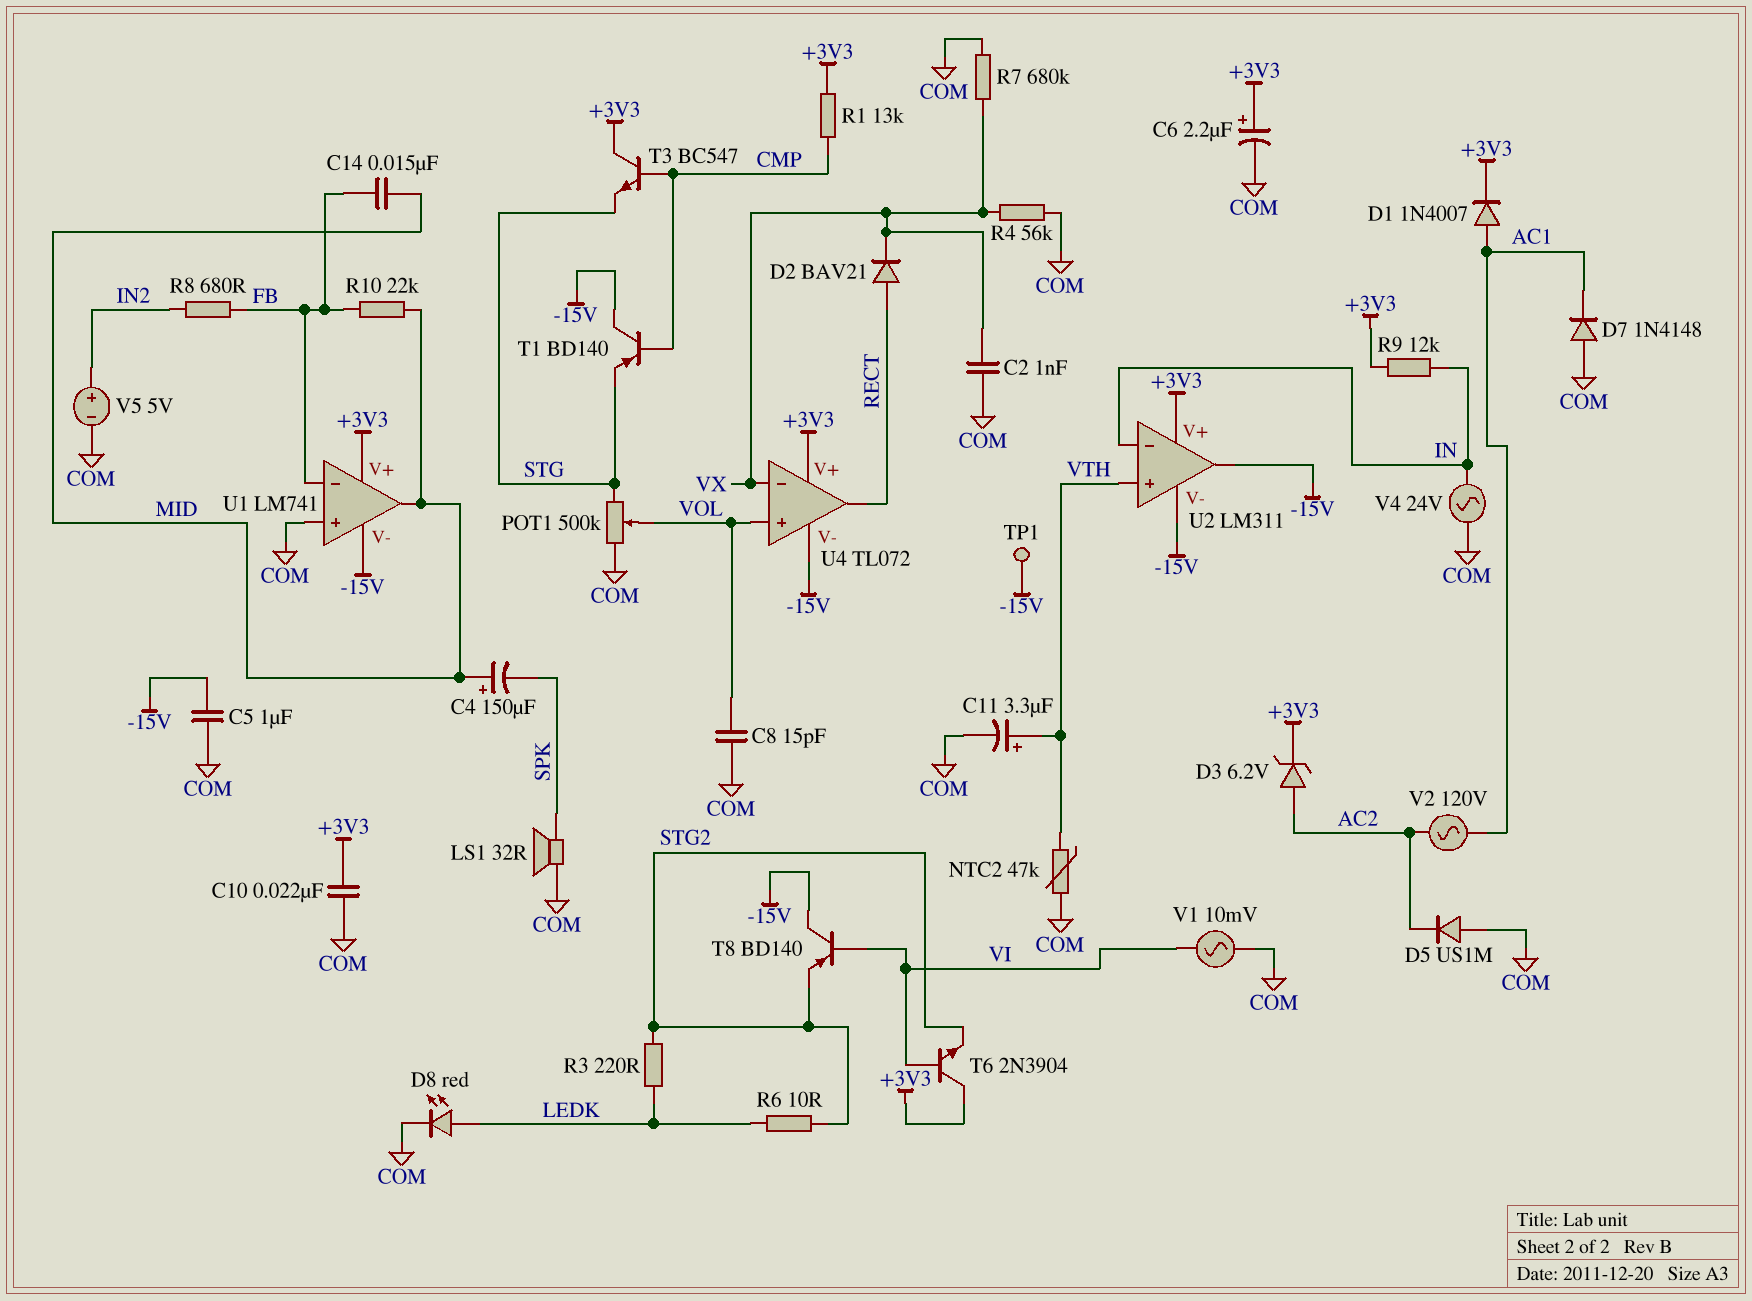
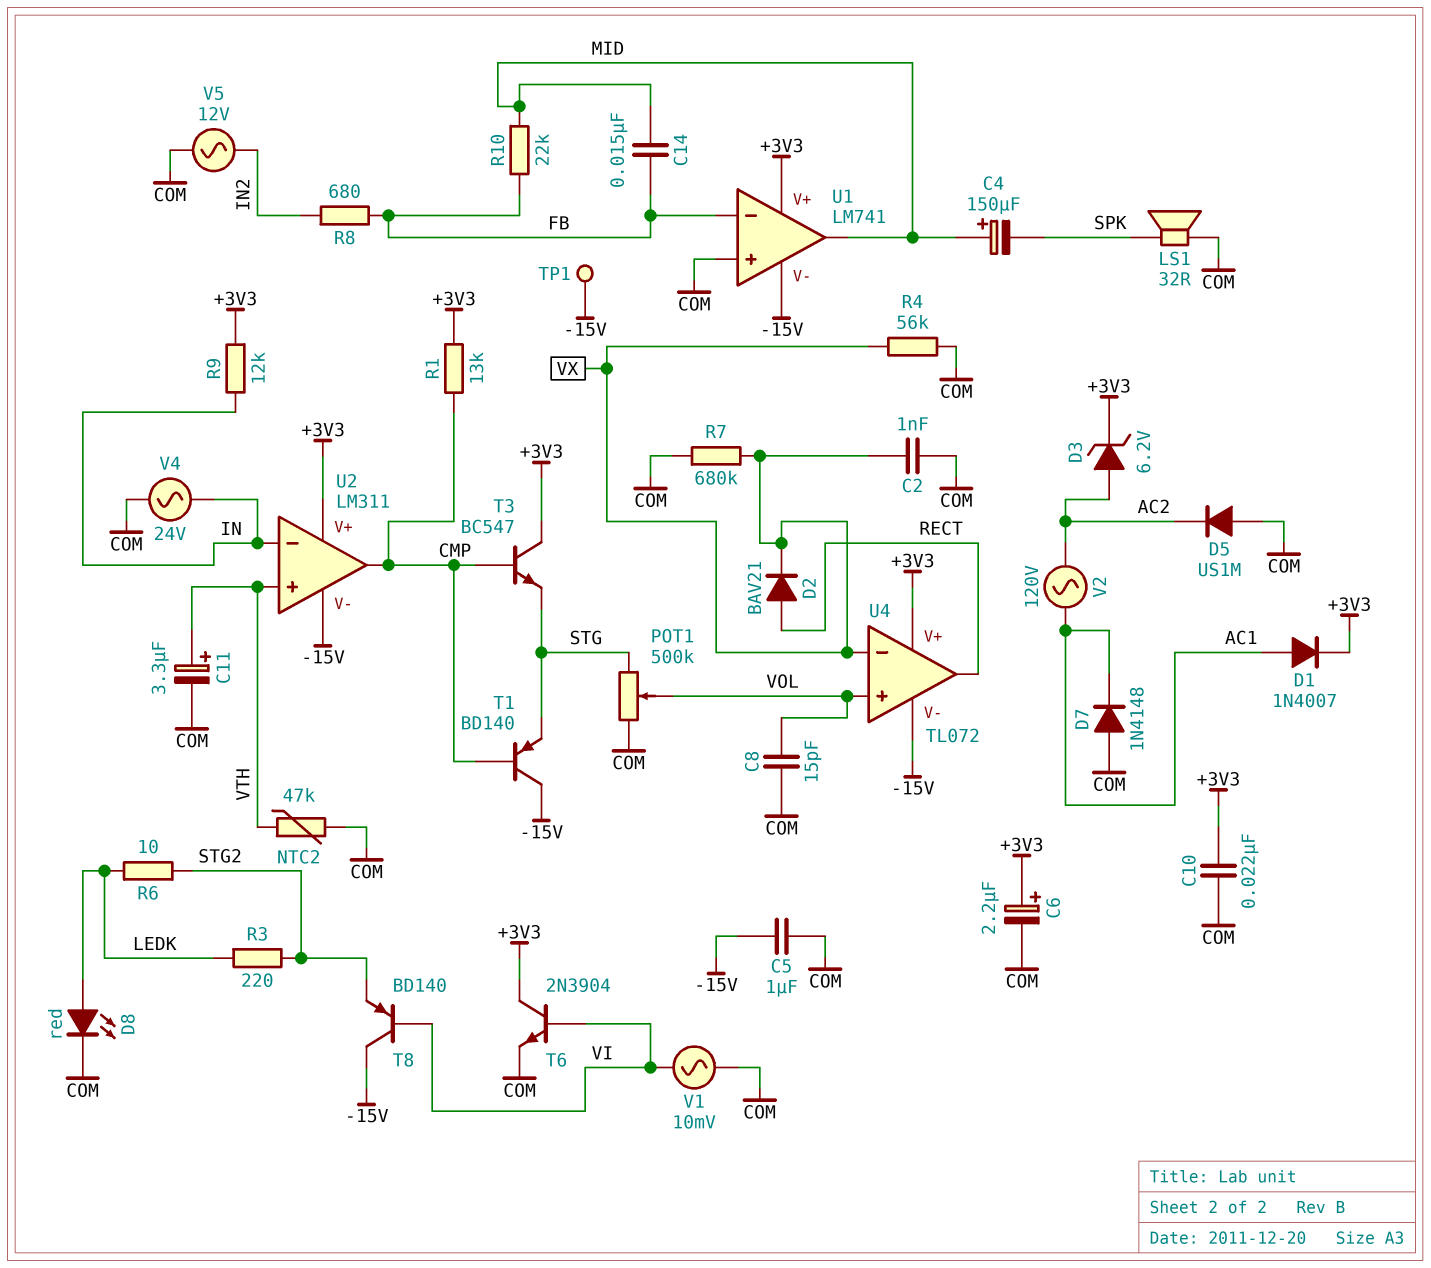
T6: NPN 2N3904 (B VI, C +3V3, E STG2) -> NPN 2N3904 (B VI, C +3V3, E COM)
U2 pin out: -15V -> CMP
V5: 5V (plus IN2, minus COM) -> AC 12V (COM, IN2)

